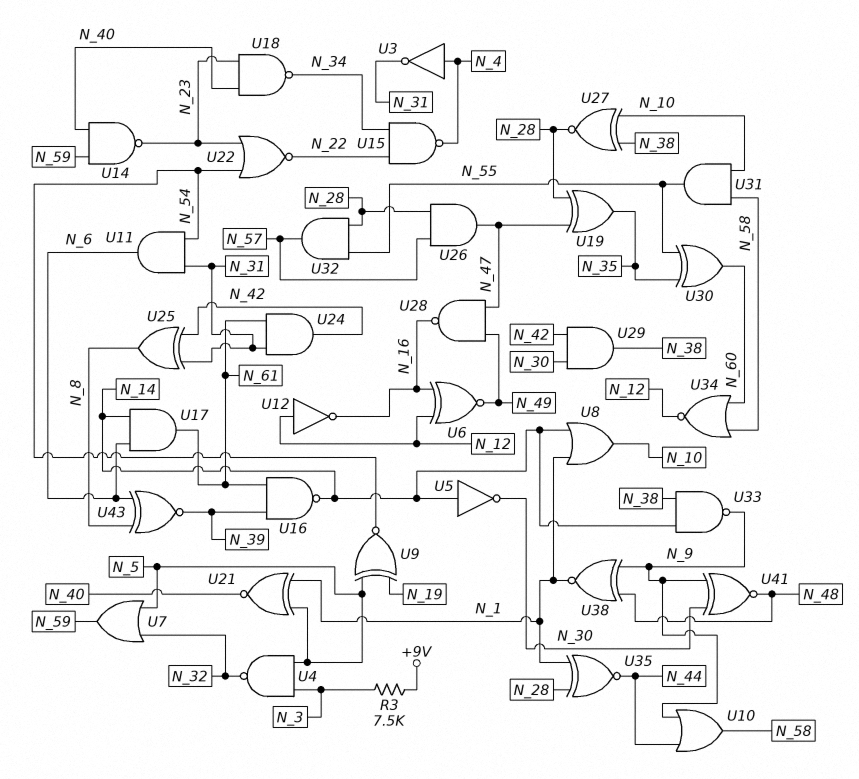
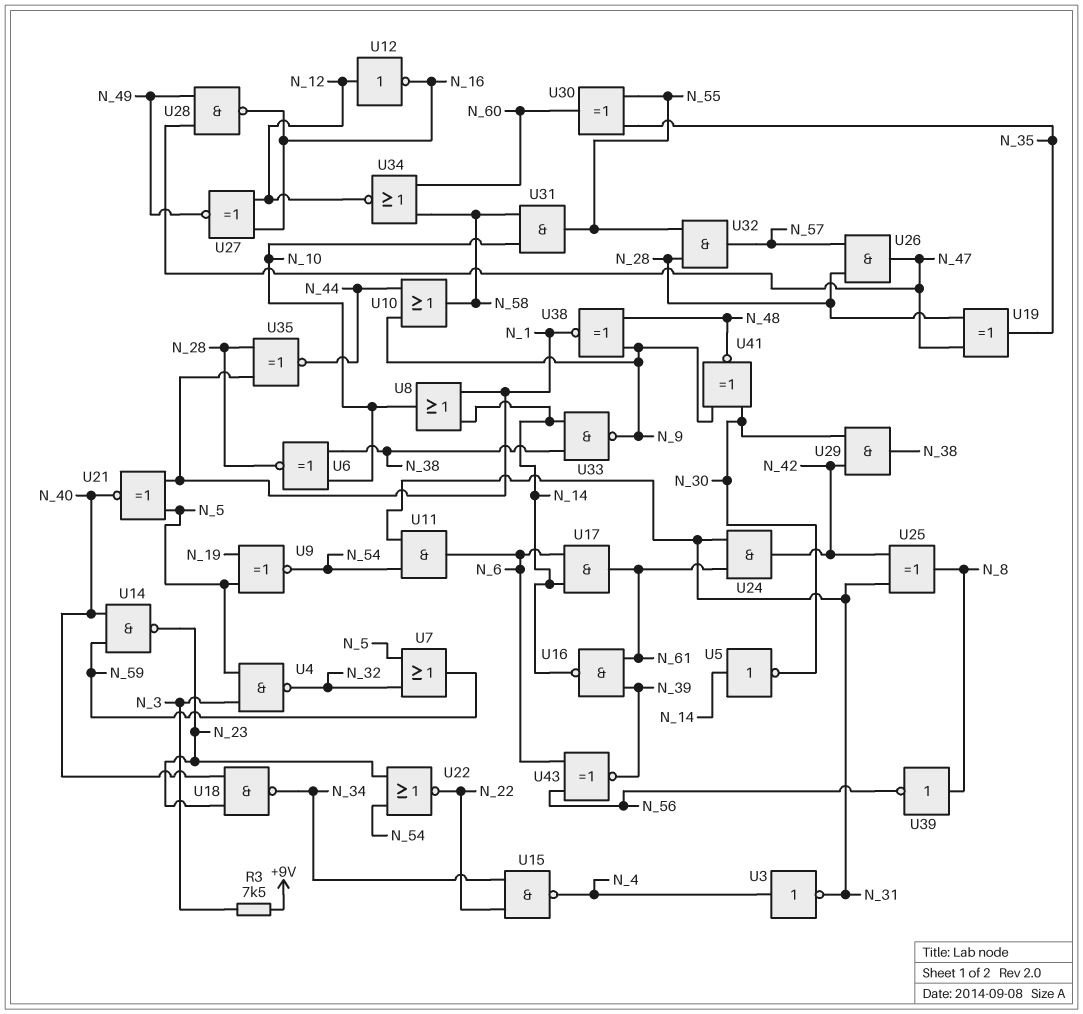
U6: XNOR (in N_12, in N_16, out N_49) -> XNOR (in N_10, in N_38, out N_28)
U27: XNOR (in N_10, in N_38, out N_28) -> XNOR (in N_12, in N_16, out N_49)
U39: none -> NOT (in N_8, out N_56)
U43: XNOR (in N_6, in N_8, out N_39) -> XNOR (in N_6, in N_56, out N_39)

